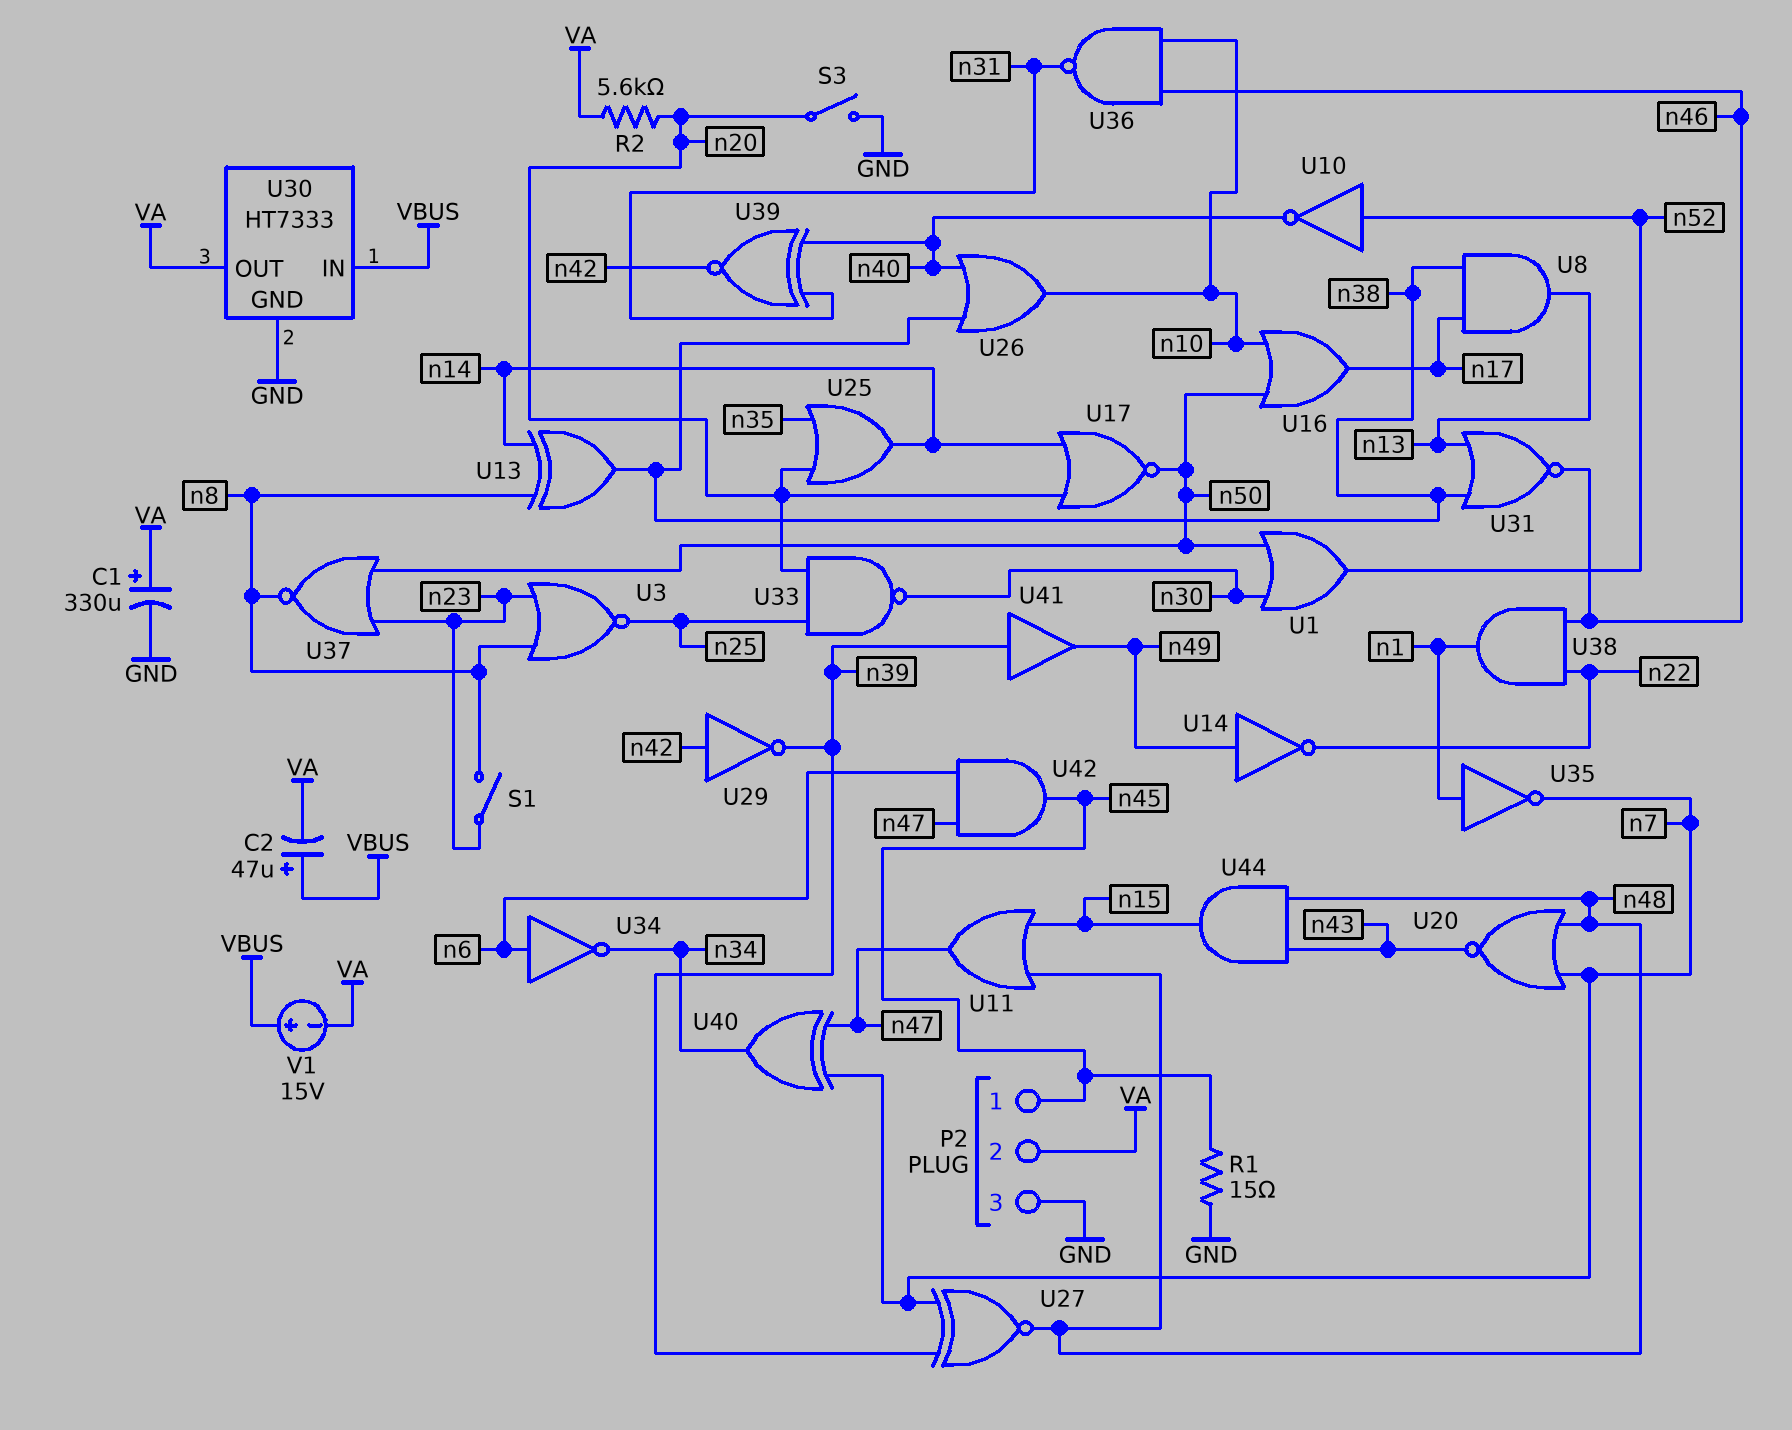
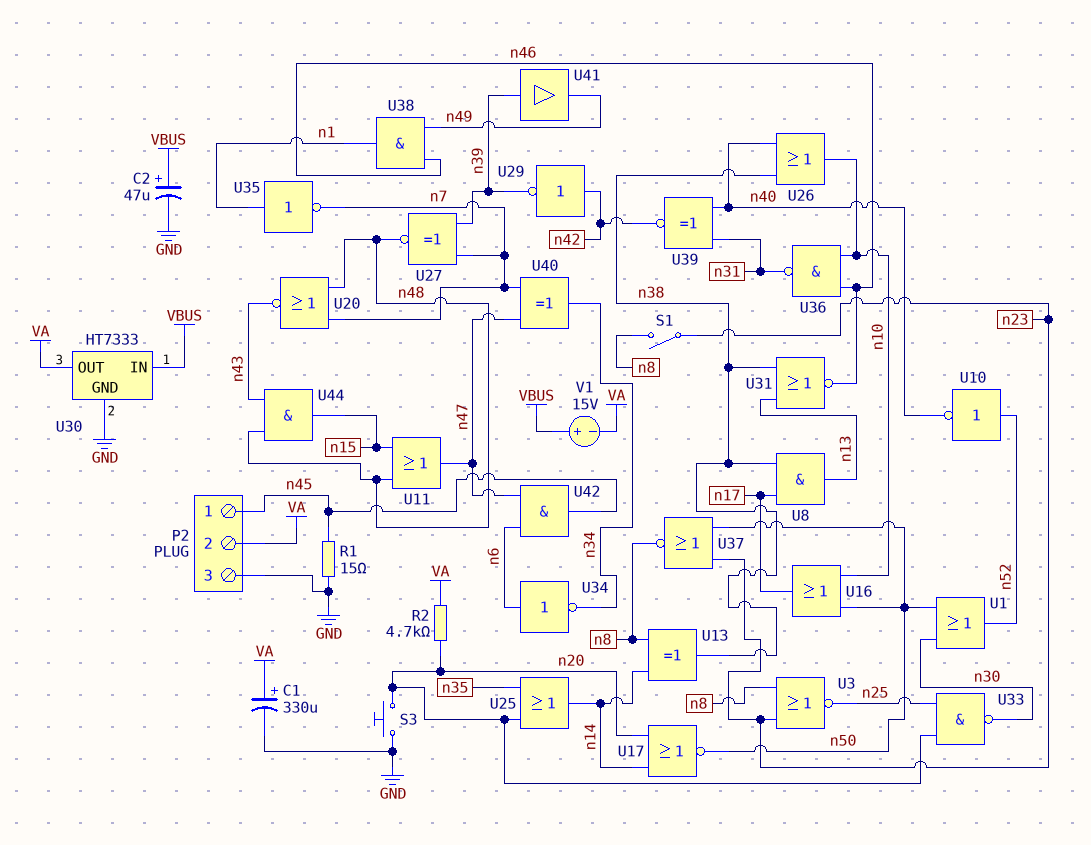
C2: 47uF (plus VBUS, minus VA) -> 47uF (plus VBUS, minus GND)
R2: 5.6k (VA, n20) -> 4.7k (VA, n20)
S3: switch (GND, n20) -> button (GND, n20)
U14: NOT (in n49, out n22) -> none
U38: AND (in n22, in n46, out n1) -> AND (in n46, in n49, out n1)

